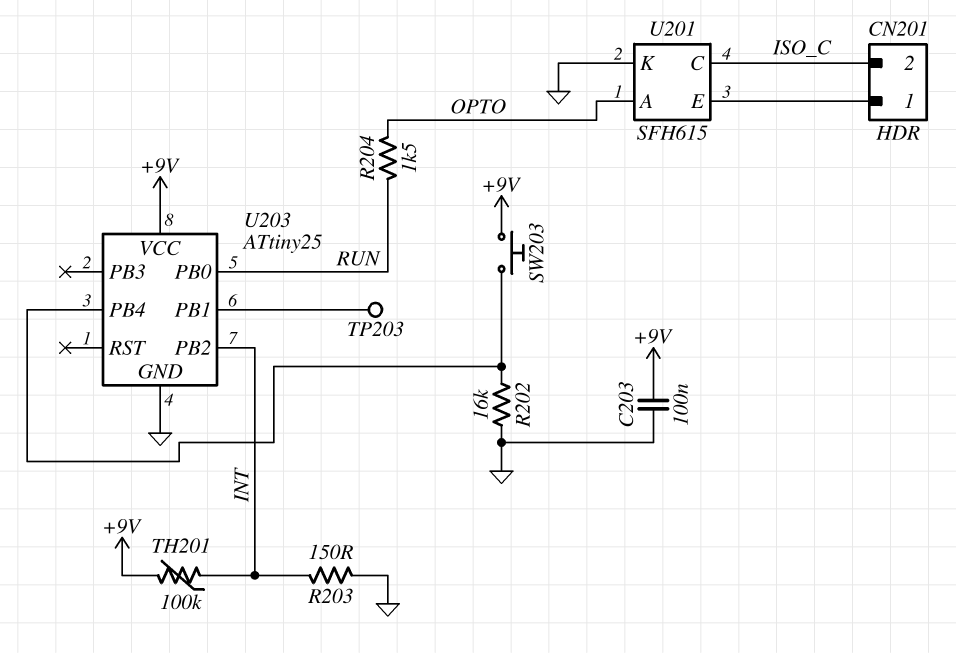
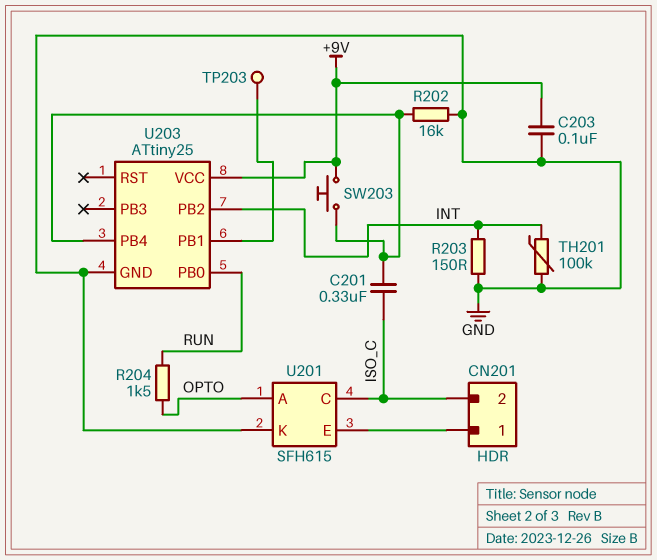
C201: none -> 330nF (ISO_C, U203/PB4)
TH201: 100k (+9V, INT) -> 100k (GND, INT)

